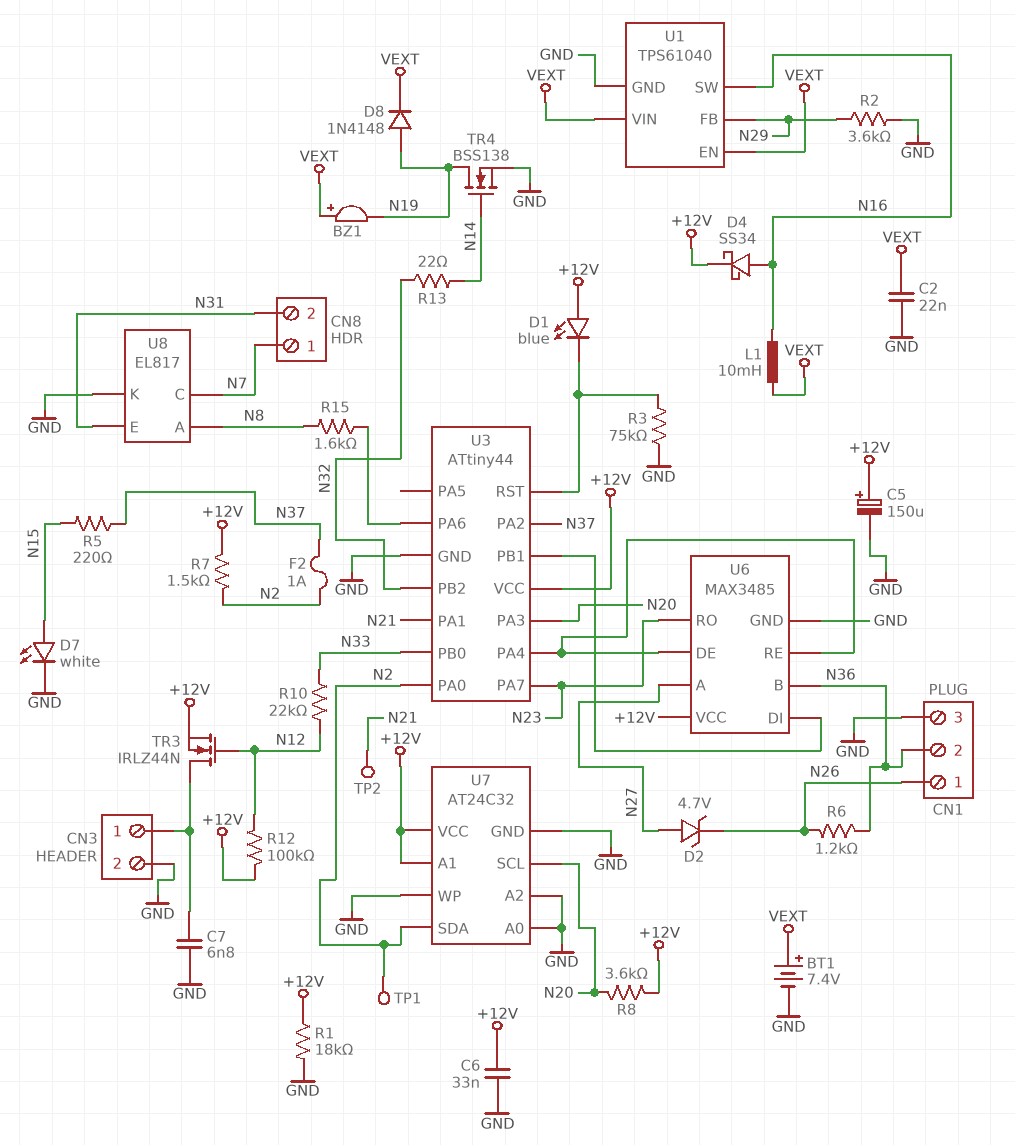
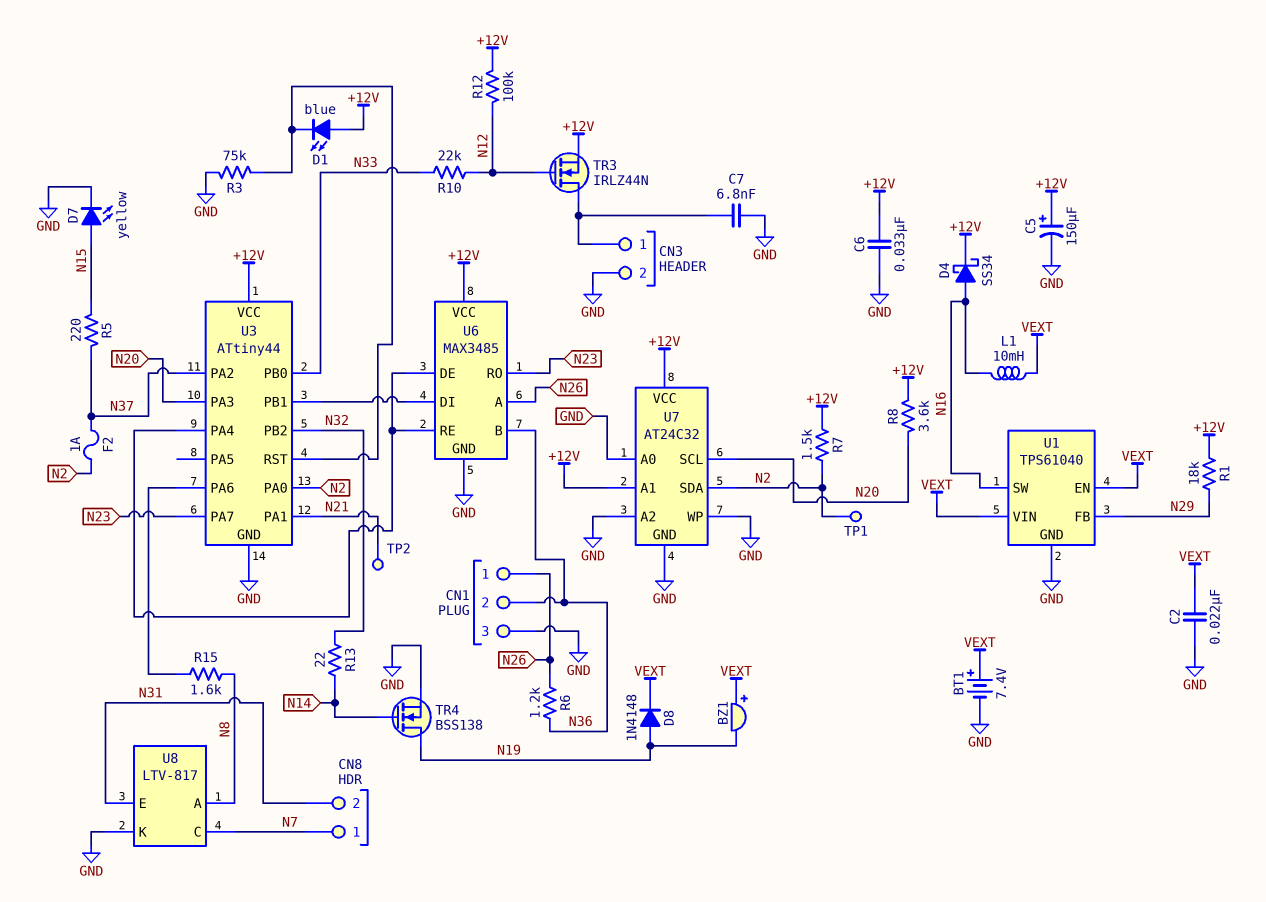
D2: zener 4.7V (A N27, K N26) -> none
D7: LED white (A N15, K GND) -> LED yellow (A N15, K GND)
R1: 18k (+12V, GND) -> 18k (+12V, N29)
R2: 3.6k (GND, N29) -> none
U6 pin A: N27 -> N26
U8: EL817 -> LTV-817

